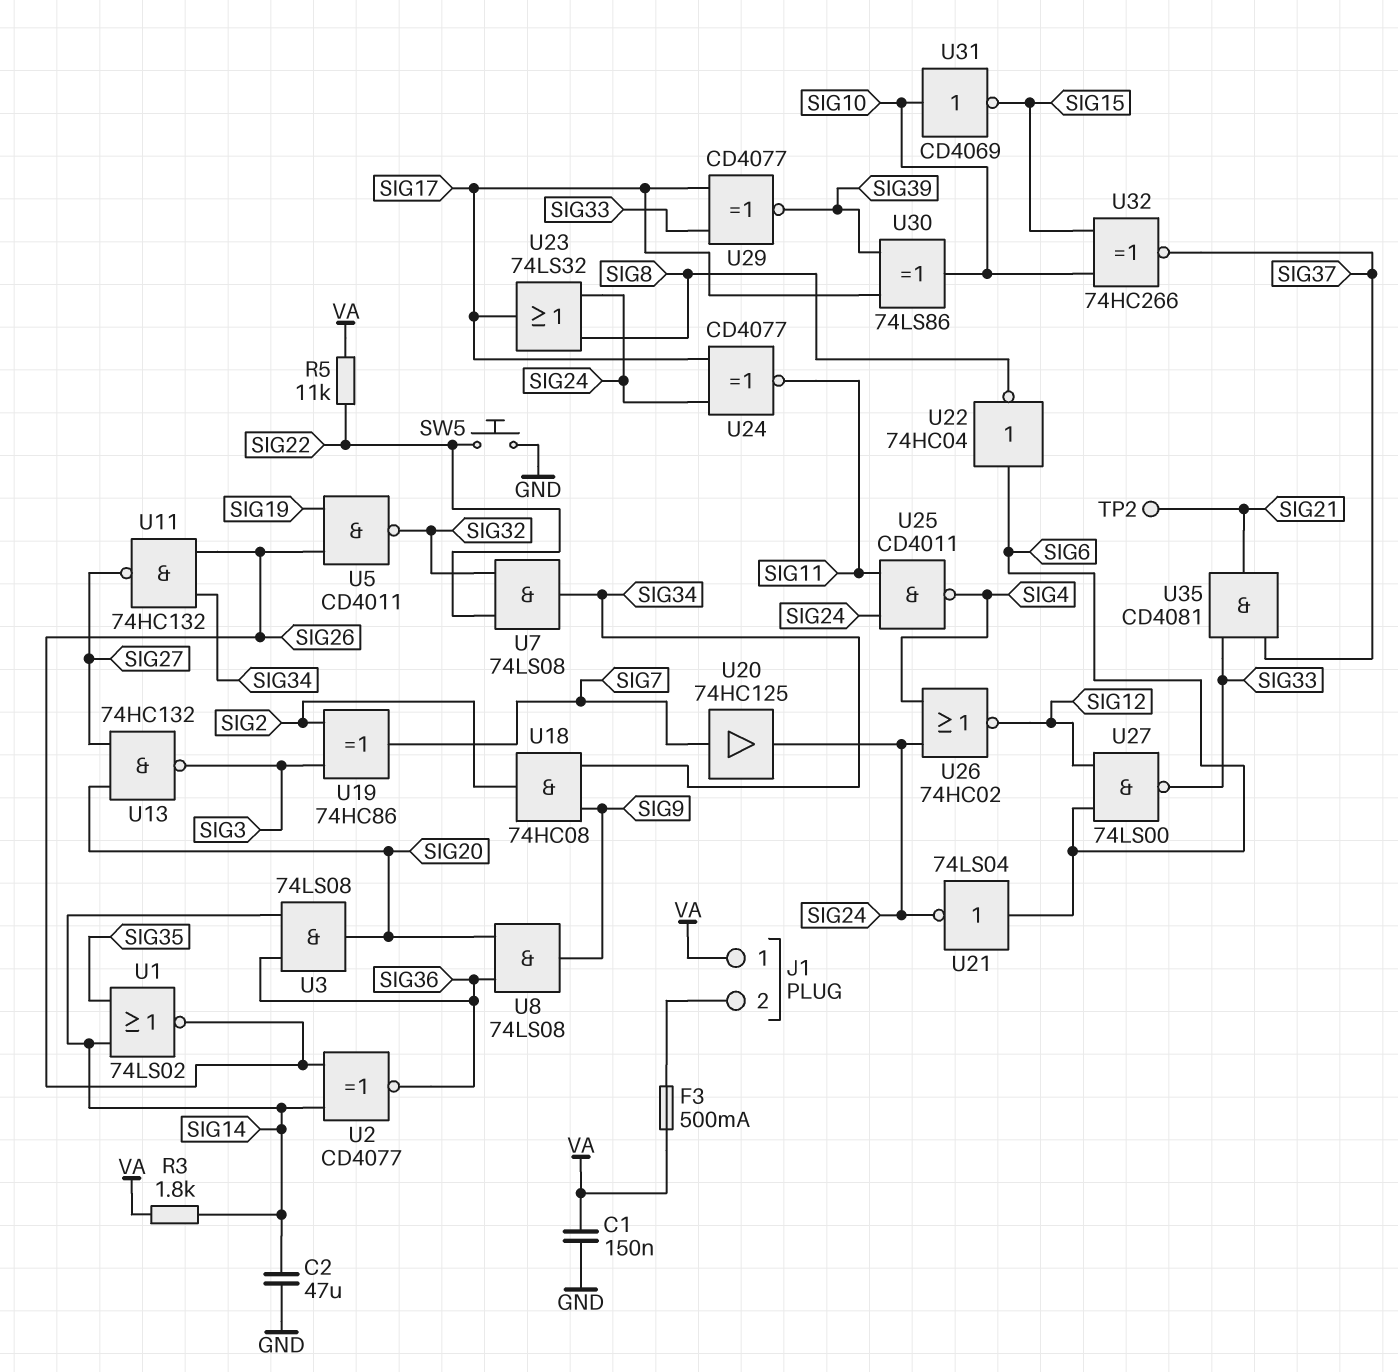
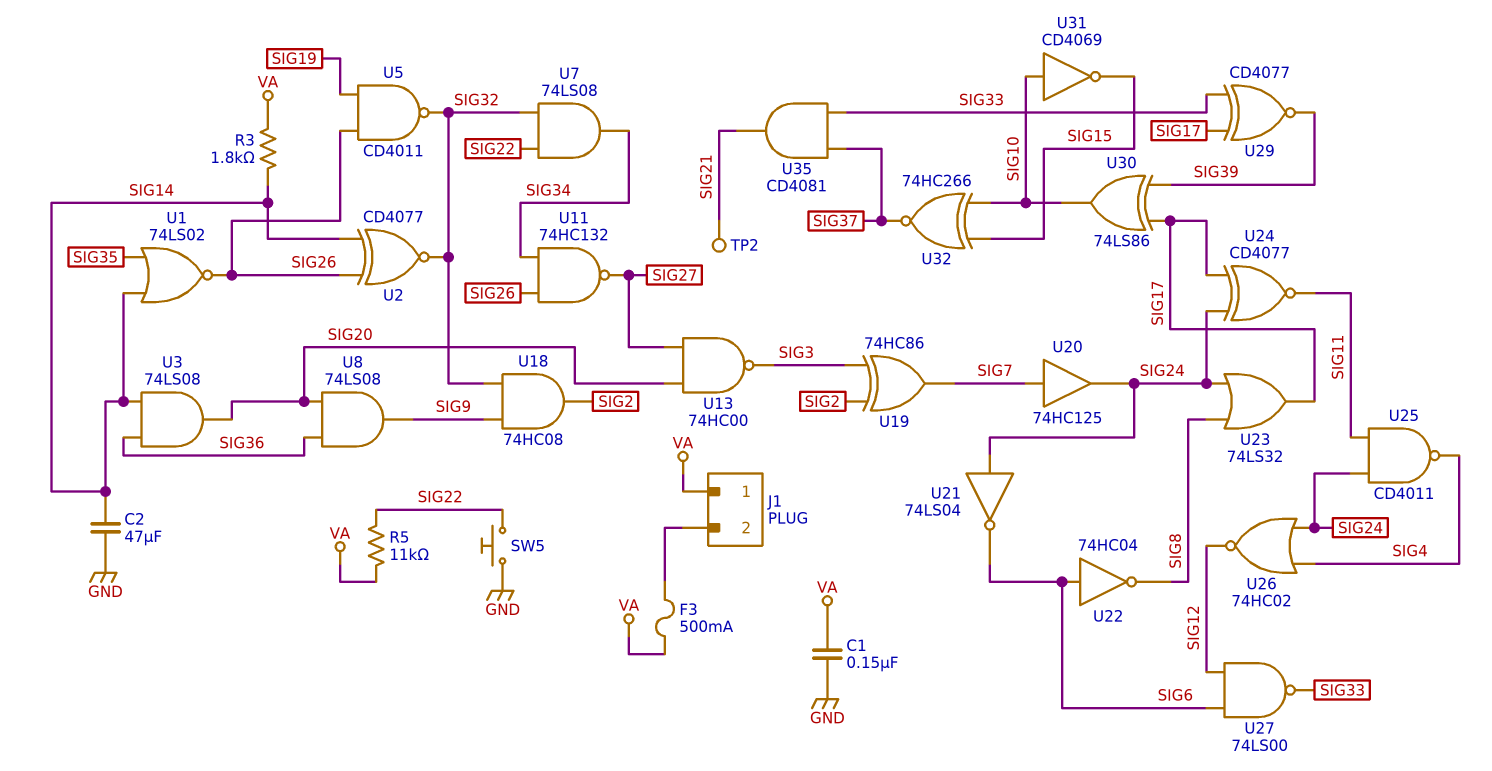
U2: XNOR CD4077 (in SIG14, in SIG26, out SIG36) -> XNOR CD4077 (in SIG14, in SIG26, out SIG32)
U13: NAND 74HC132 (in SIG20, in SIG27, out SIG3) -> NAND 74HC00 (in SIG20, in SIG27, out SIG3)
U18: AND 74HC08 (in SIG9, in SIG34, out SIG2) -> AND 74HC08 (in SIG9, in SIG32, out SIG2)
U21: NOT 74LS04 (in SIG6, out SIG24) -> NOT 74LS04 (in SIG24, out SIG6)

